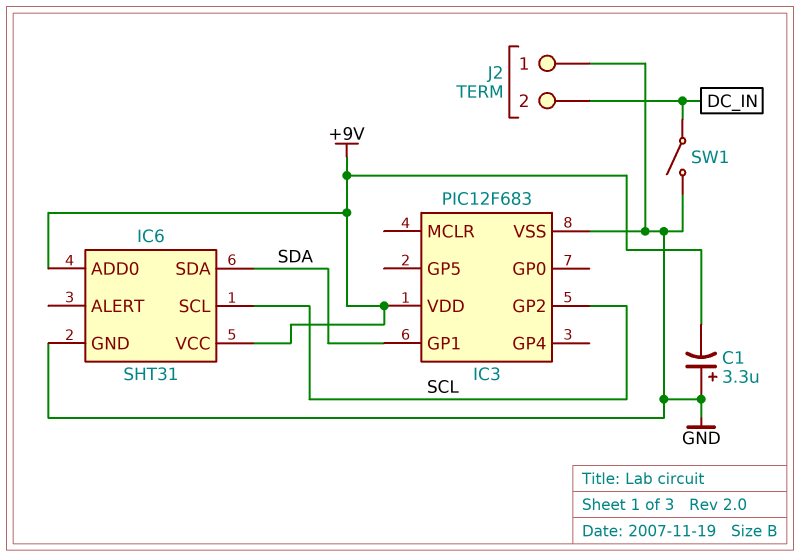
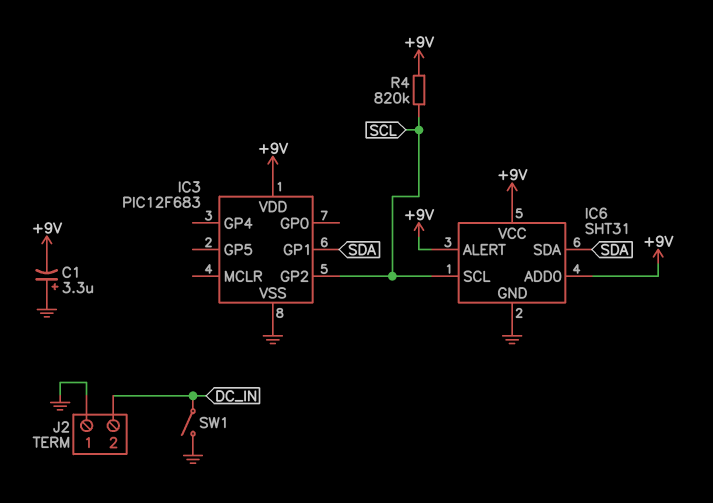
IC6 pin ALERT: none -> +9V
R4: none -> 820k (+9V, SCL)

